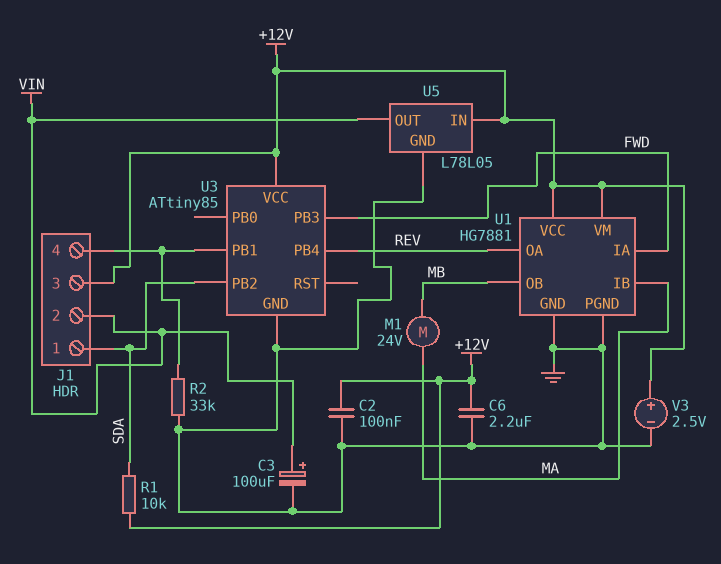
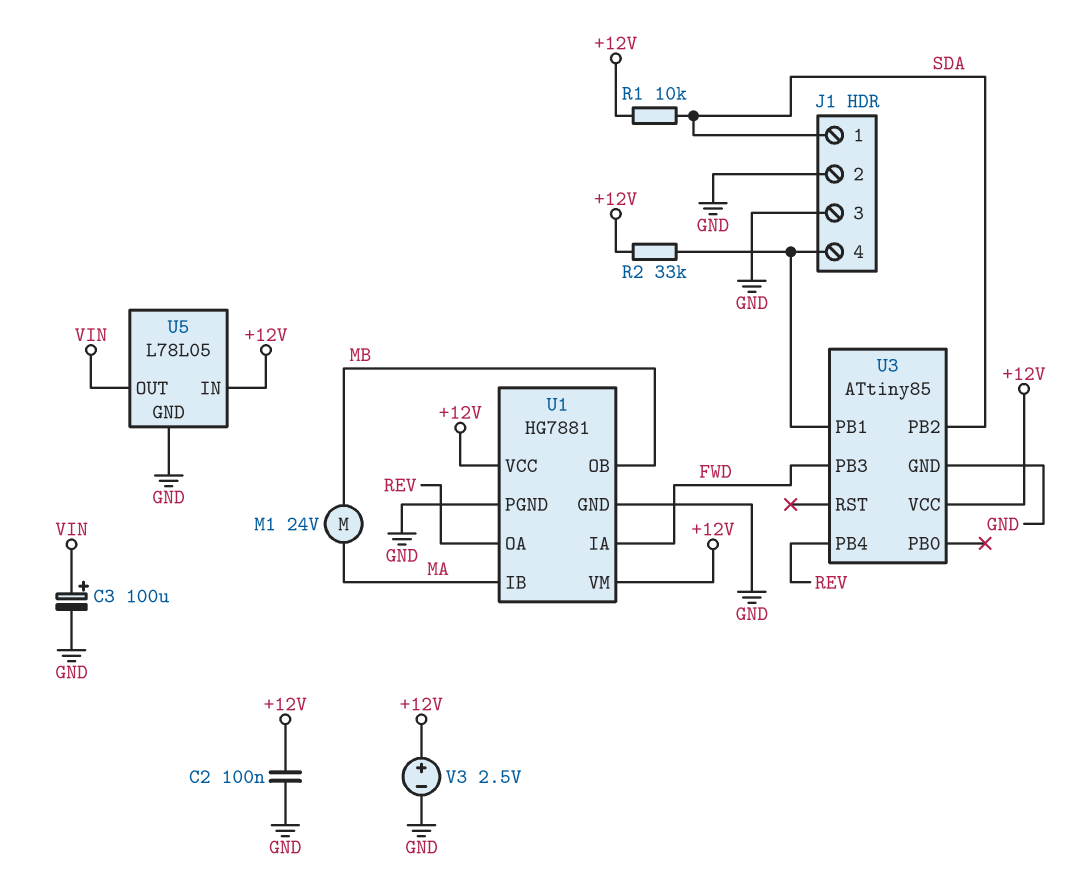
C6: 2.2uF (+12V, GND) -> none
J1 pin 2: VIN -> GND
J1 pin 3: +12V -> GND
R2: 33k (GND, J1/4) -> 33k (+12V, J1/4)

